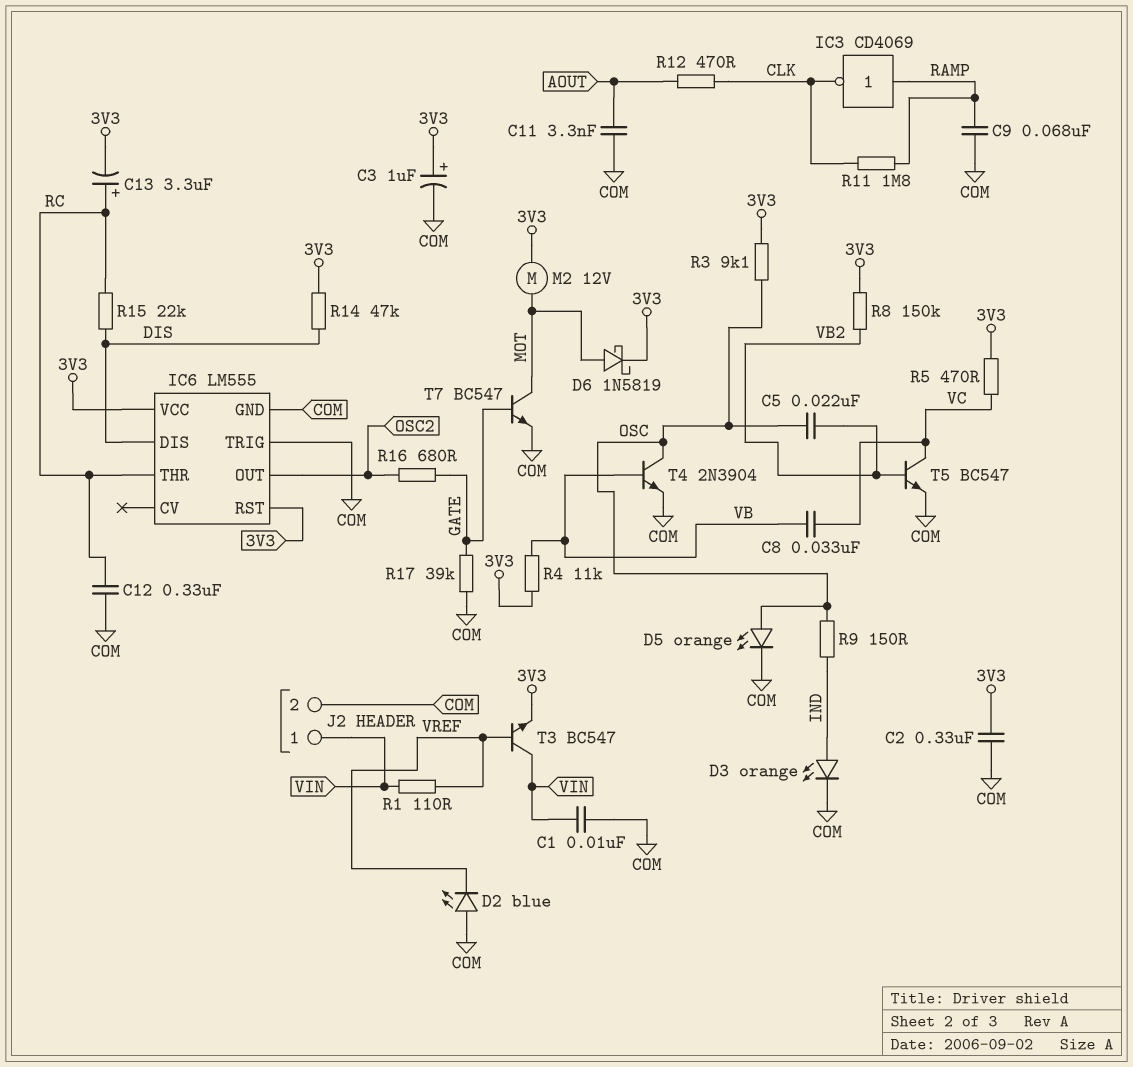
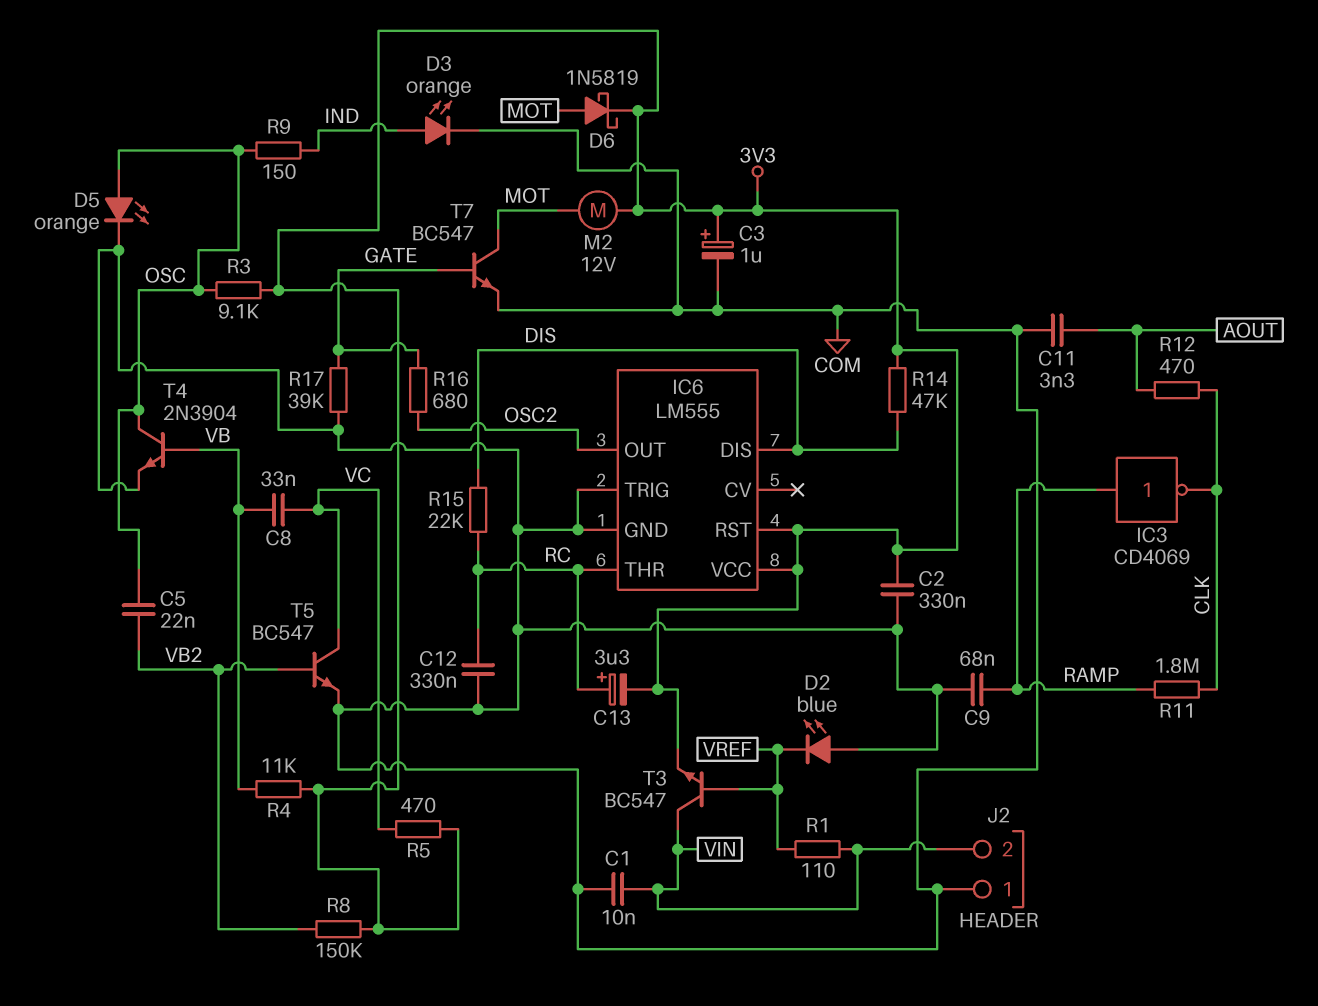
J2 pin 1: VIN -> COM
J2 pin 2: COM -> VIN

